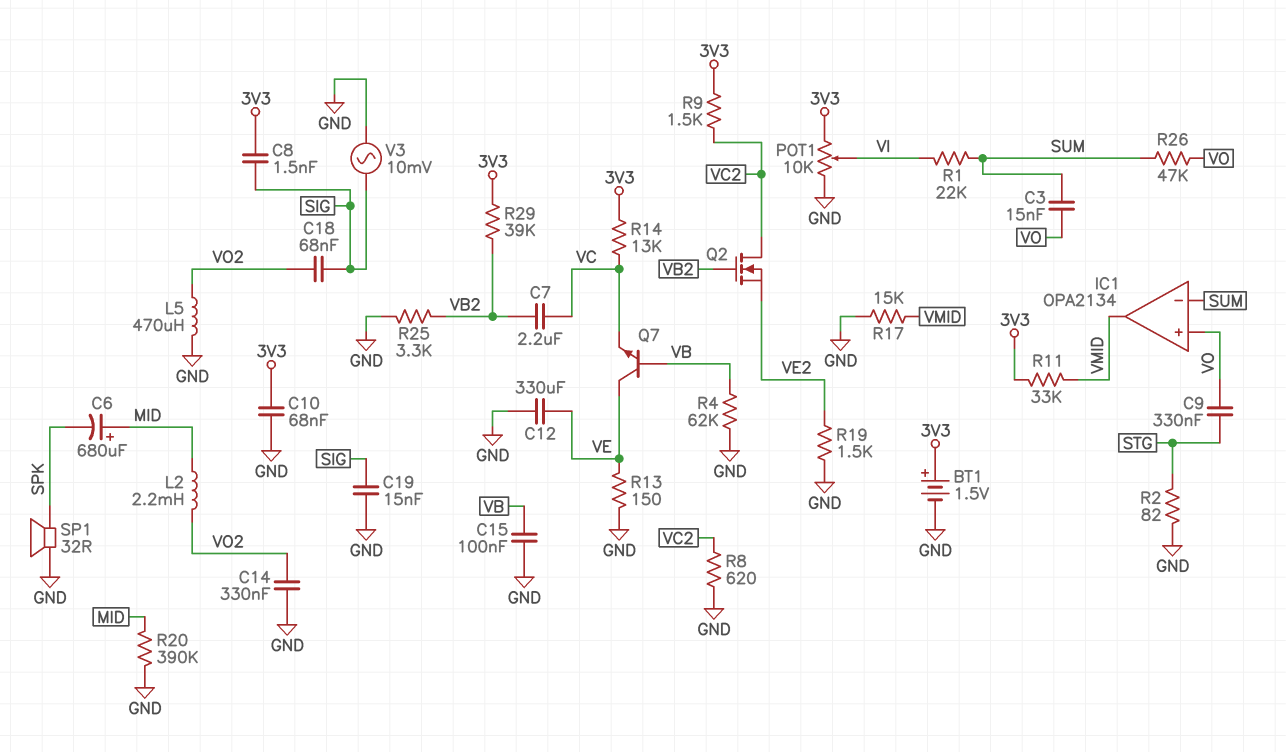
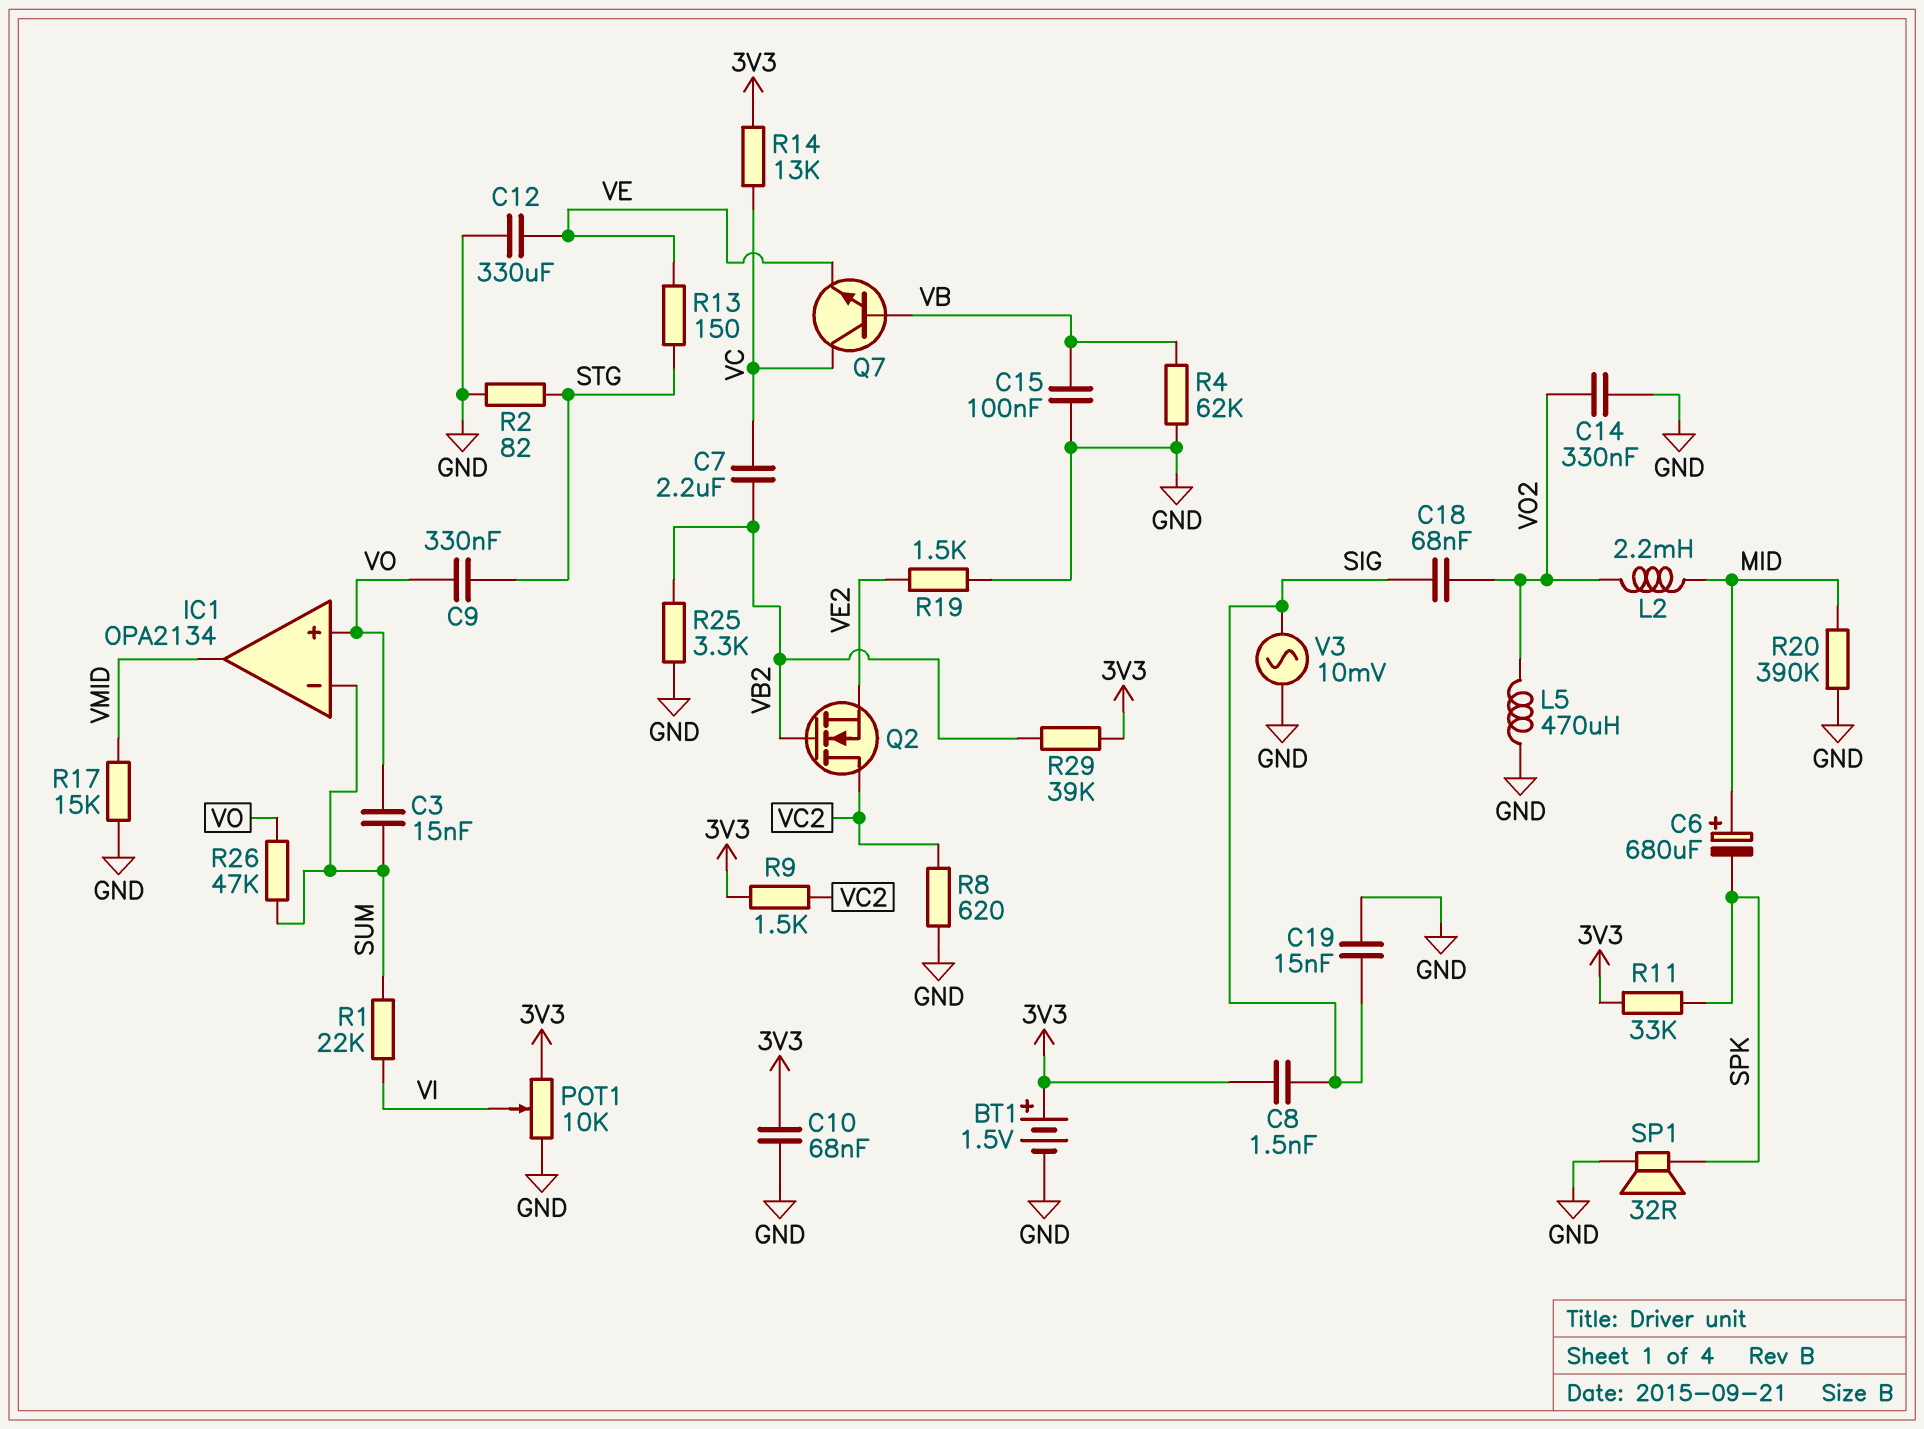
Q7: NPN (B VB, C VE, E VC) -> NPN (B VB, C VC, E VE)
R11: 33k (3V3, VMID) -> 33k (3V3, SPK)
R13: 150 (GND, VE) -> 150 (STG, VE)

